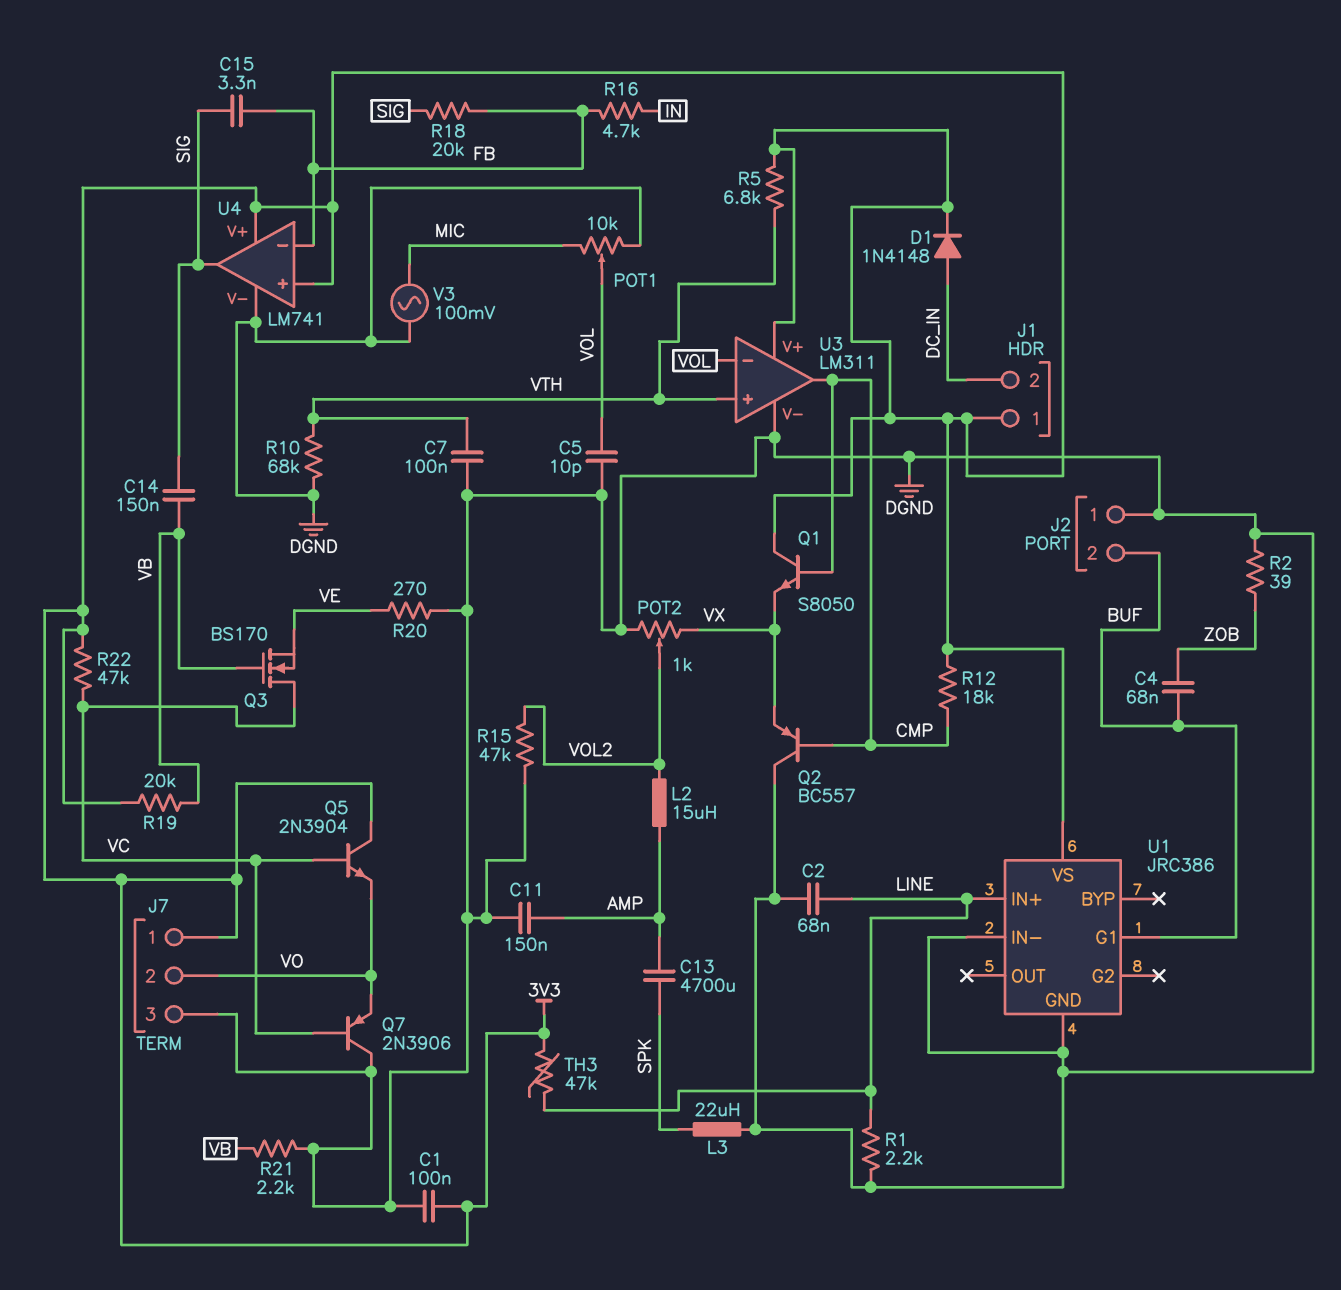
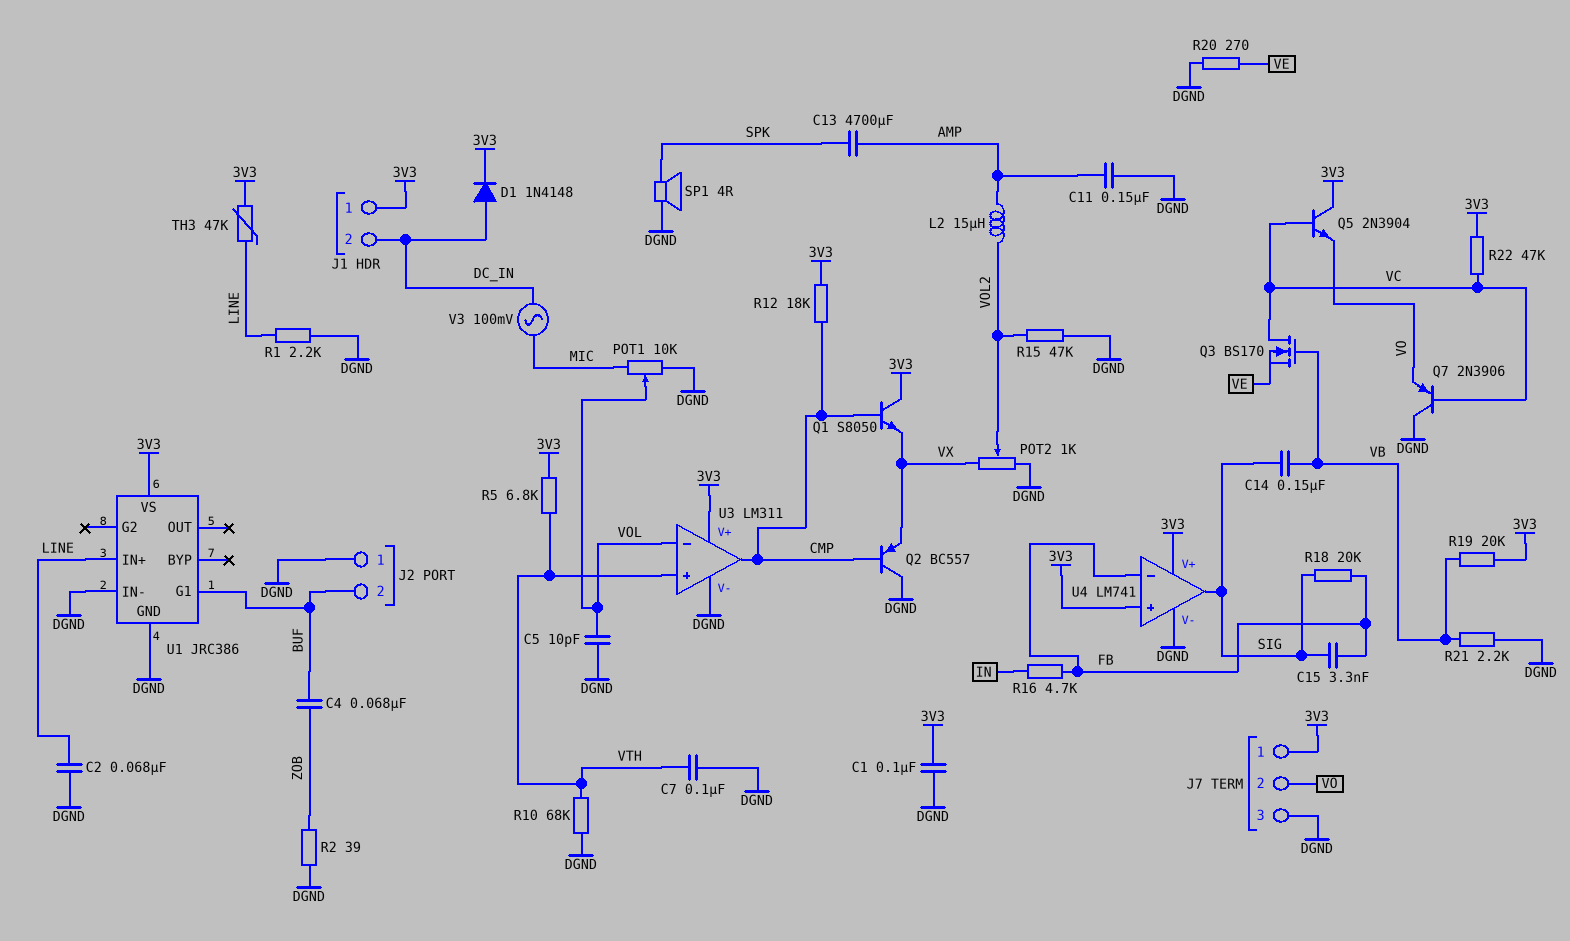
L3: 22uH (DGND, SPK) -> none
SP1: none -> speaker 4R (DGND, SPK)
V3: AC 100mV (DGND, MIC) -> AC 100mV (DC_IN, MIC)

